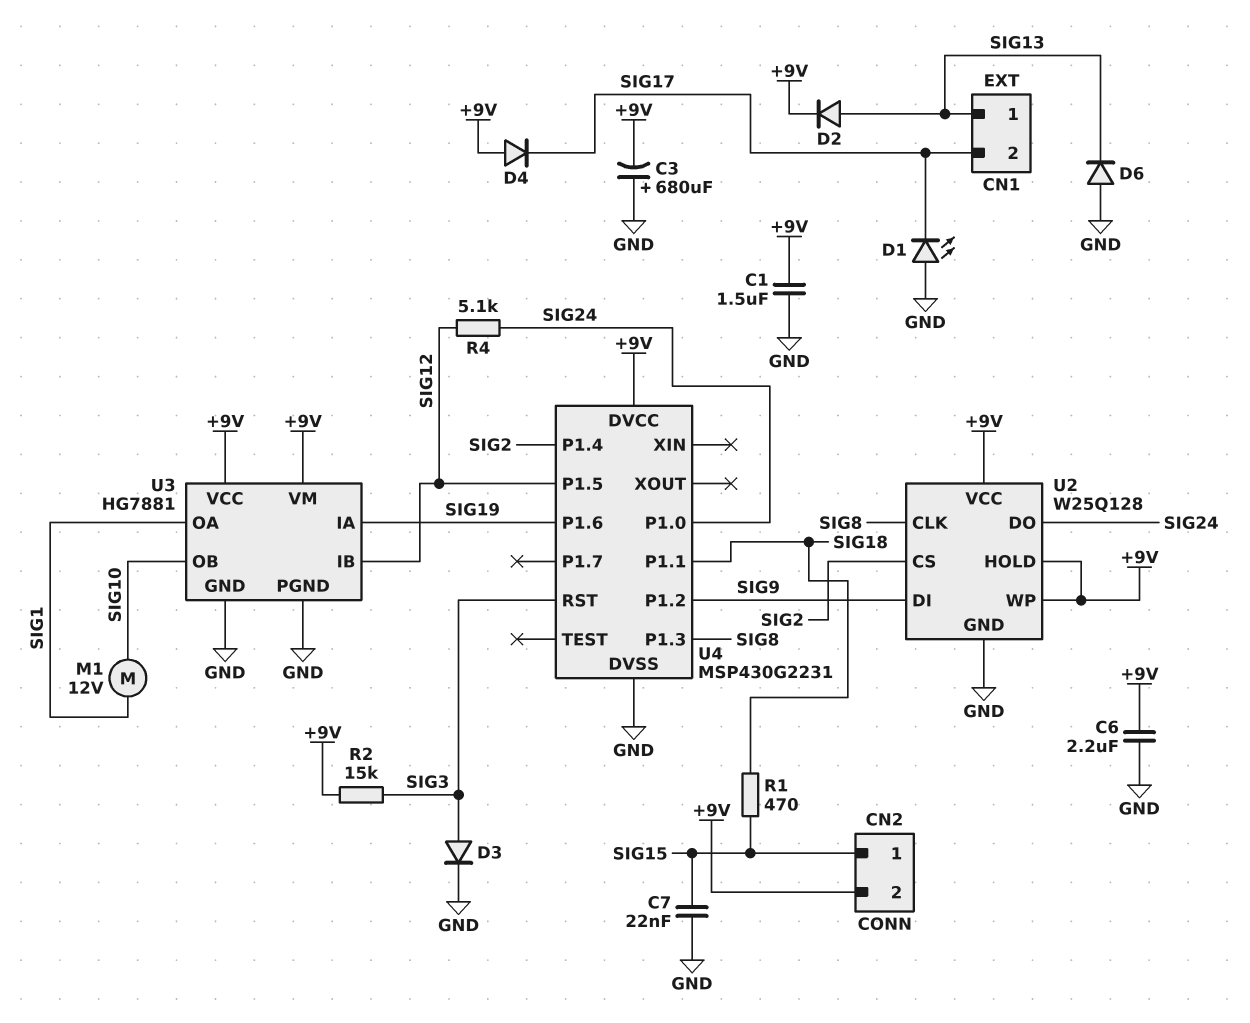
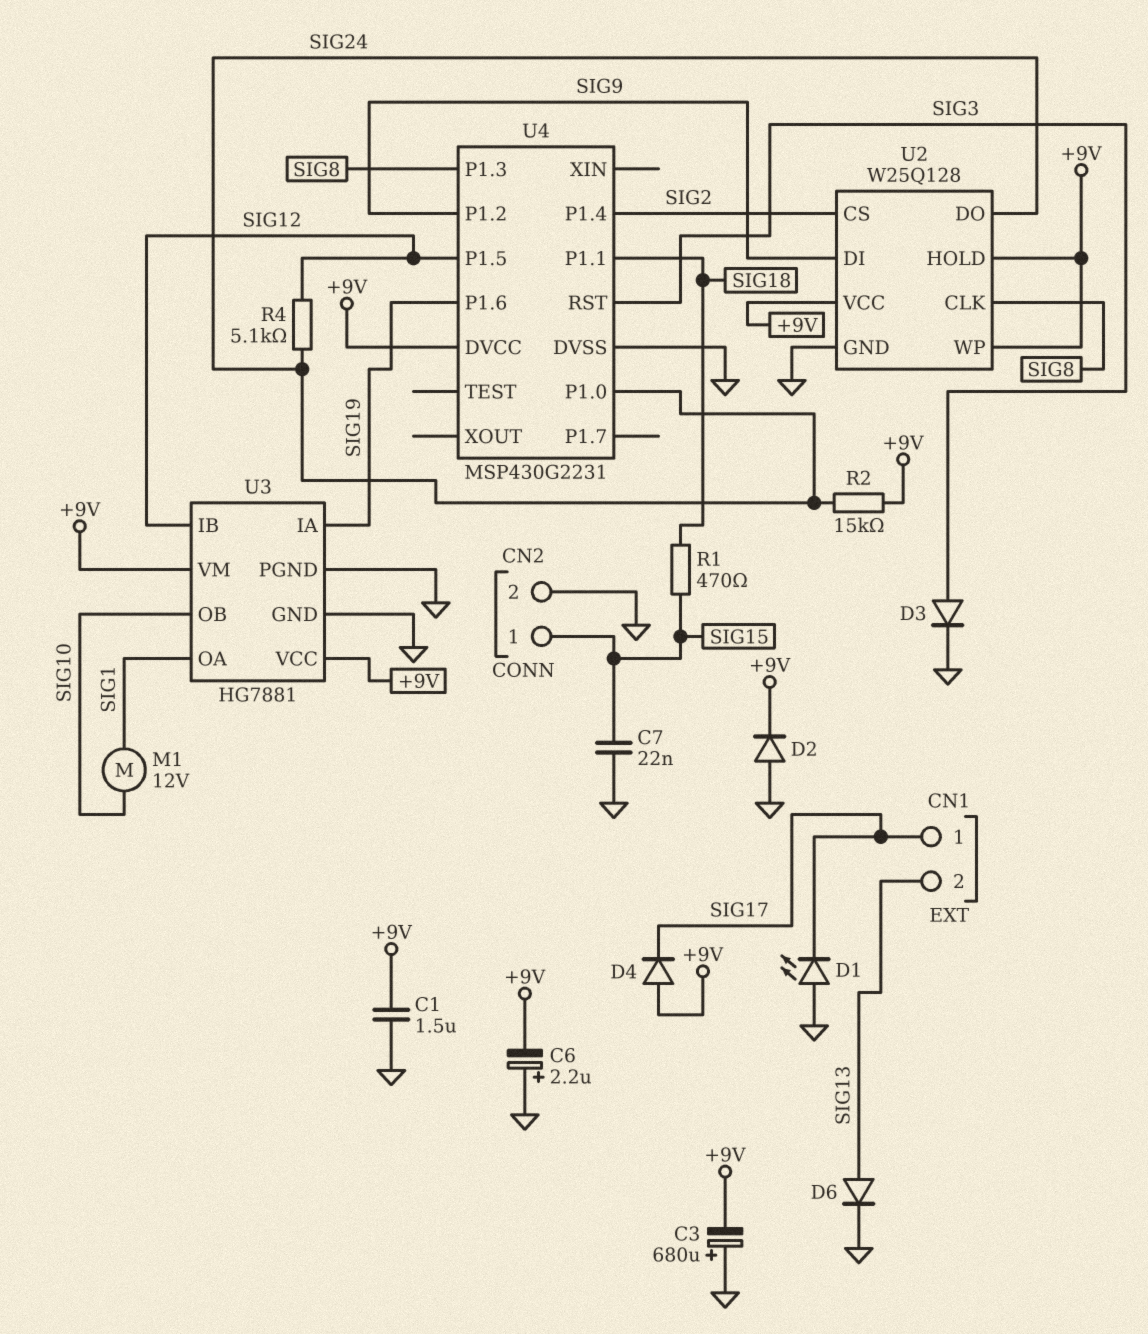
C6: 2.2uF (+9V, GND) -> 2.2uF (plus GND, minus +9V)
CN1 pin 1: SIG13 -> SIG17
CN1 pin 2: SIG17 -> SIG13
CN2 pin 2: +9V -> GND
D2: diode (A SIG13, K +9V) -> diode (A GND, K +9V)
D6: diode (A GND, K SIG13) -> diode (A SIG13, K GND)
R2: 15k (+9V, SIG3) -> 15k (+9V, SIG24)

